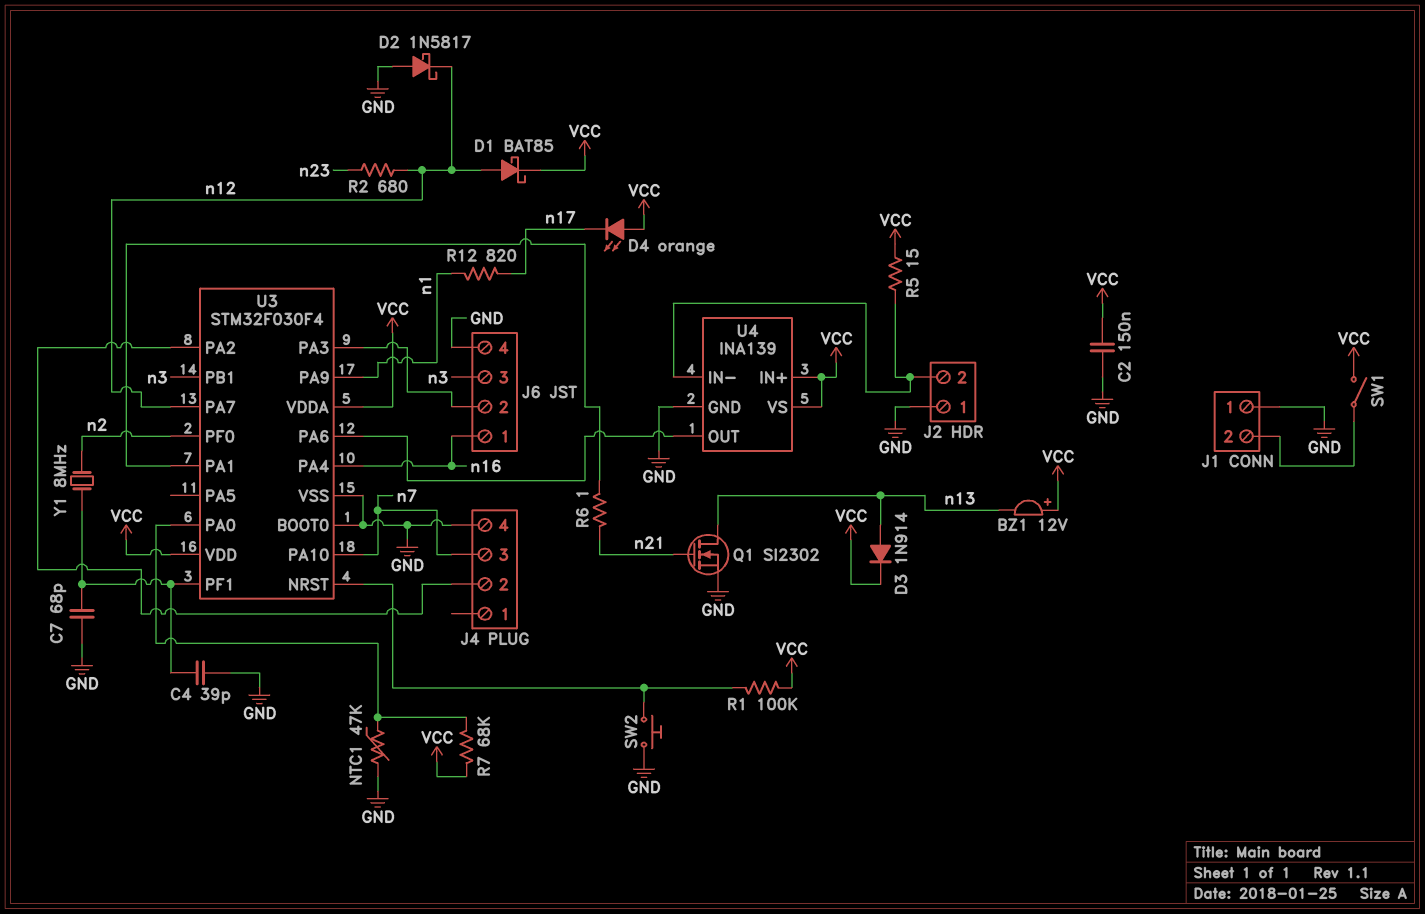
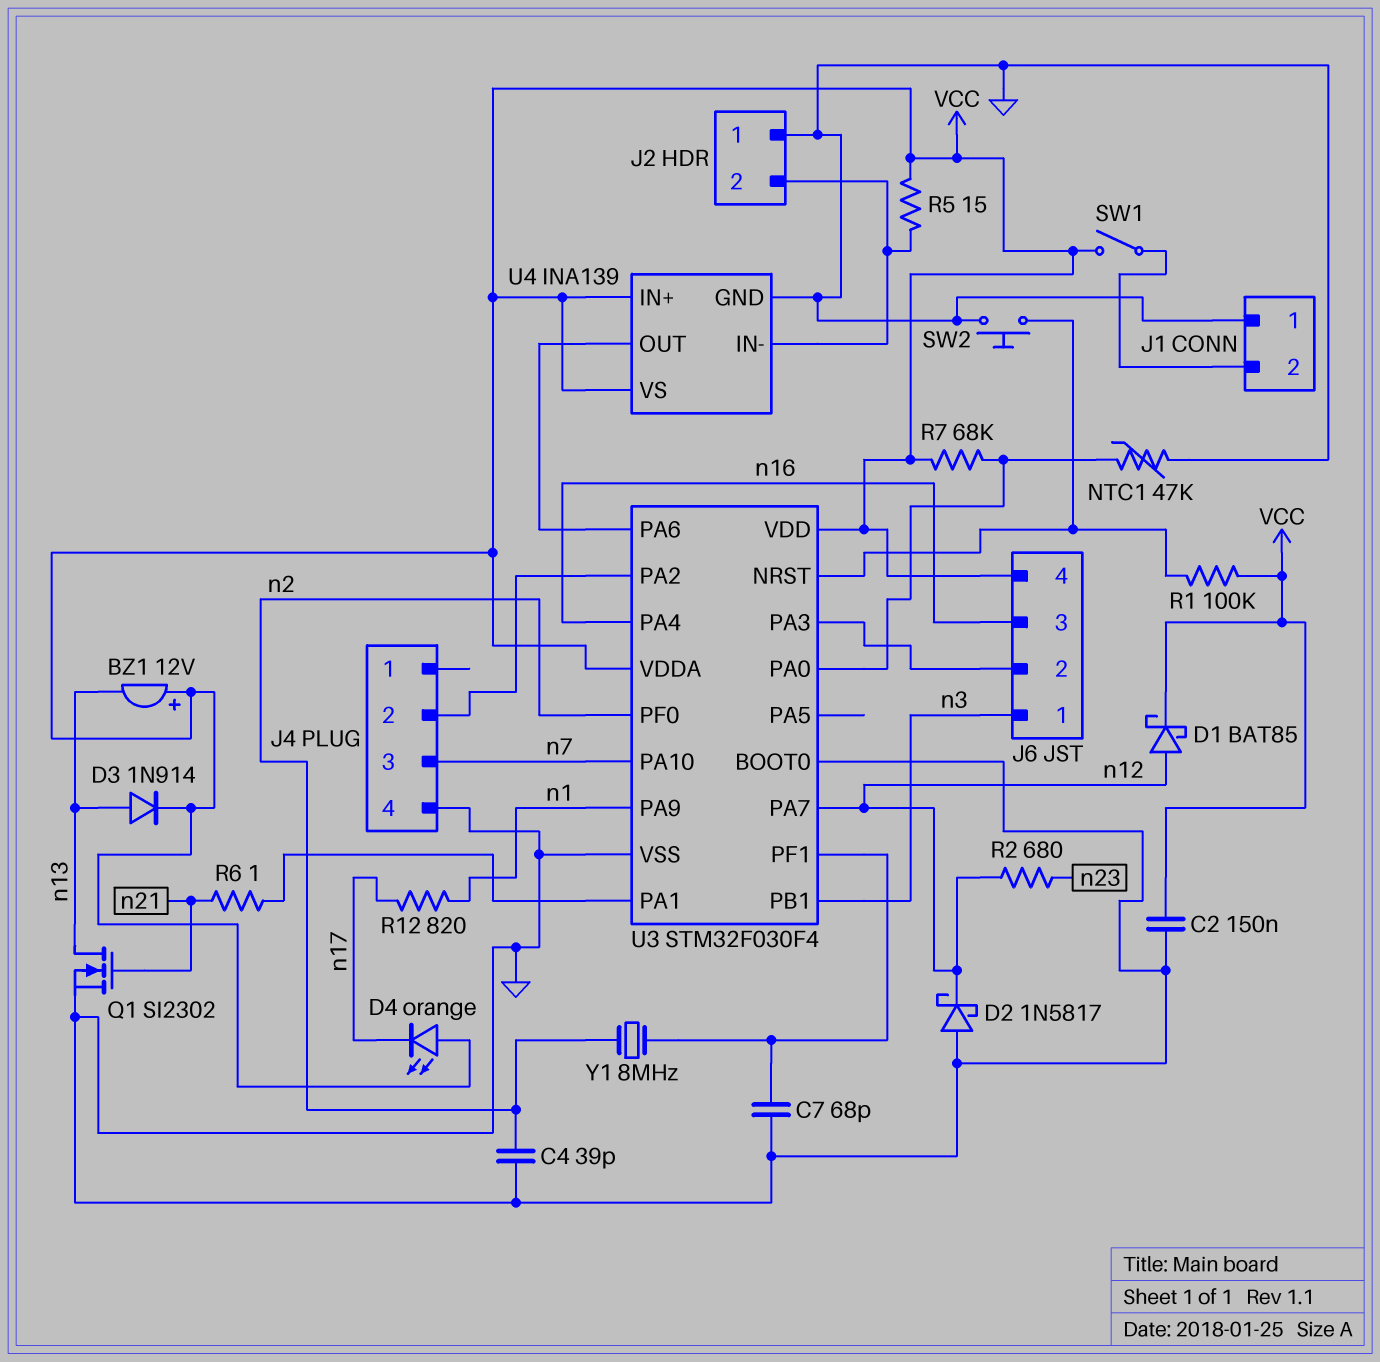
C4: 39pF (GND, U3/PF1) -> 39pF (GND, n2)
J6 pin 1: n16 -> n3
J6 pin 3: n3 -> n16
J6 pin 4: GND -> VCC

